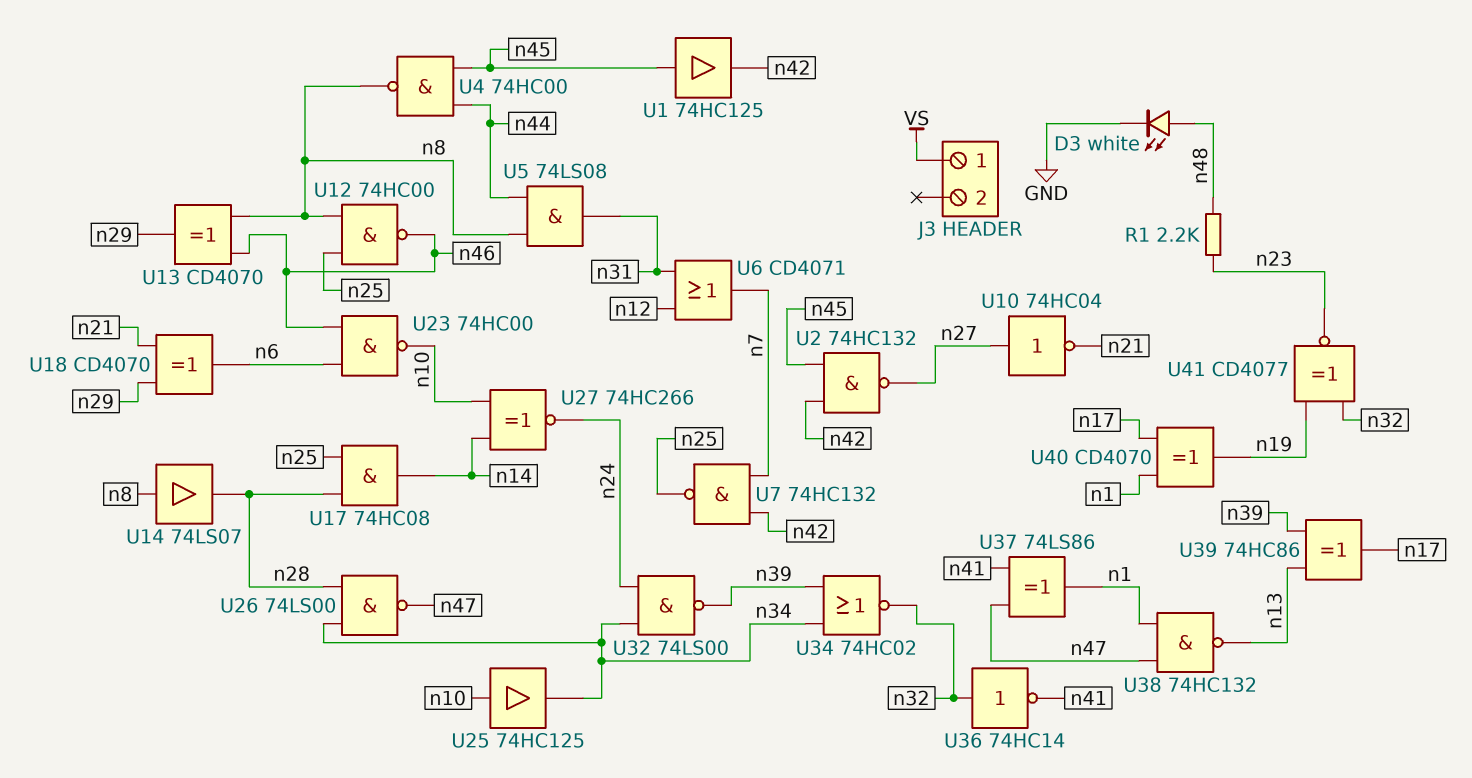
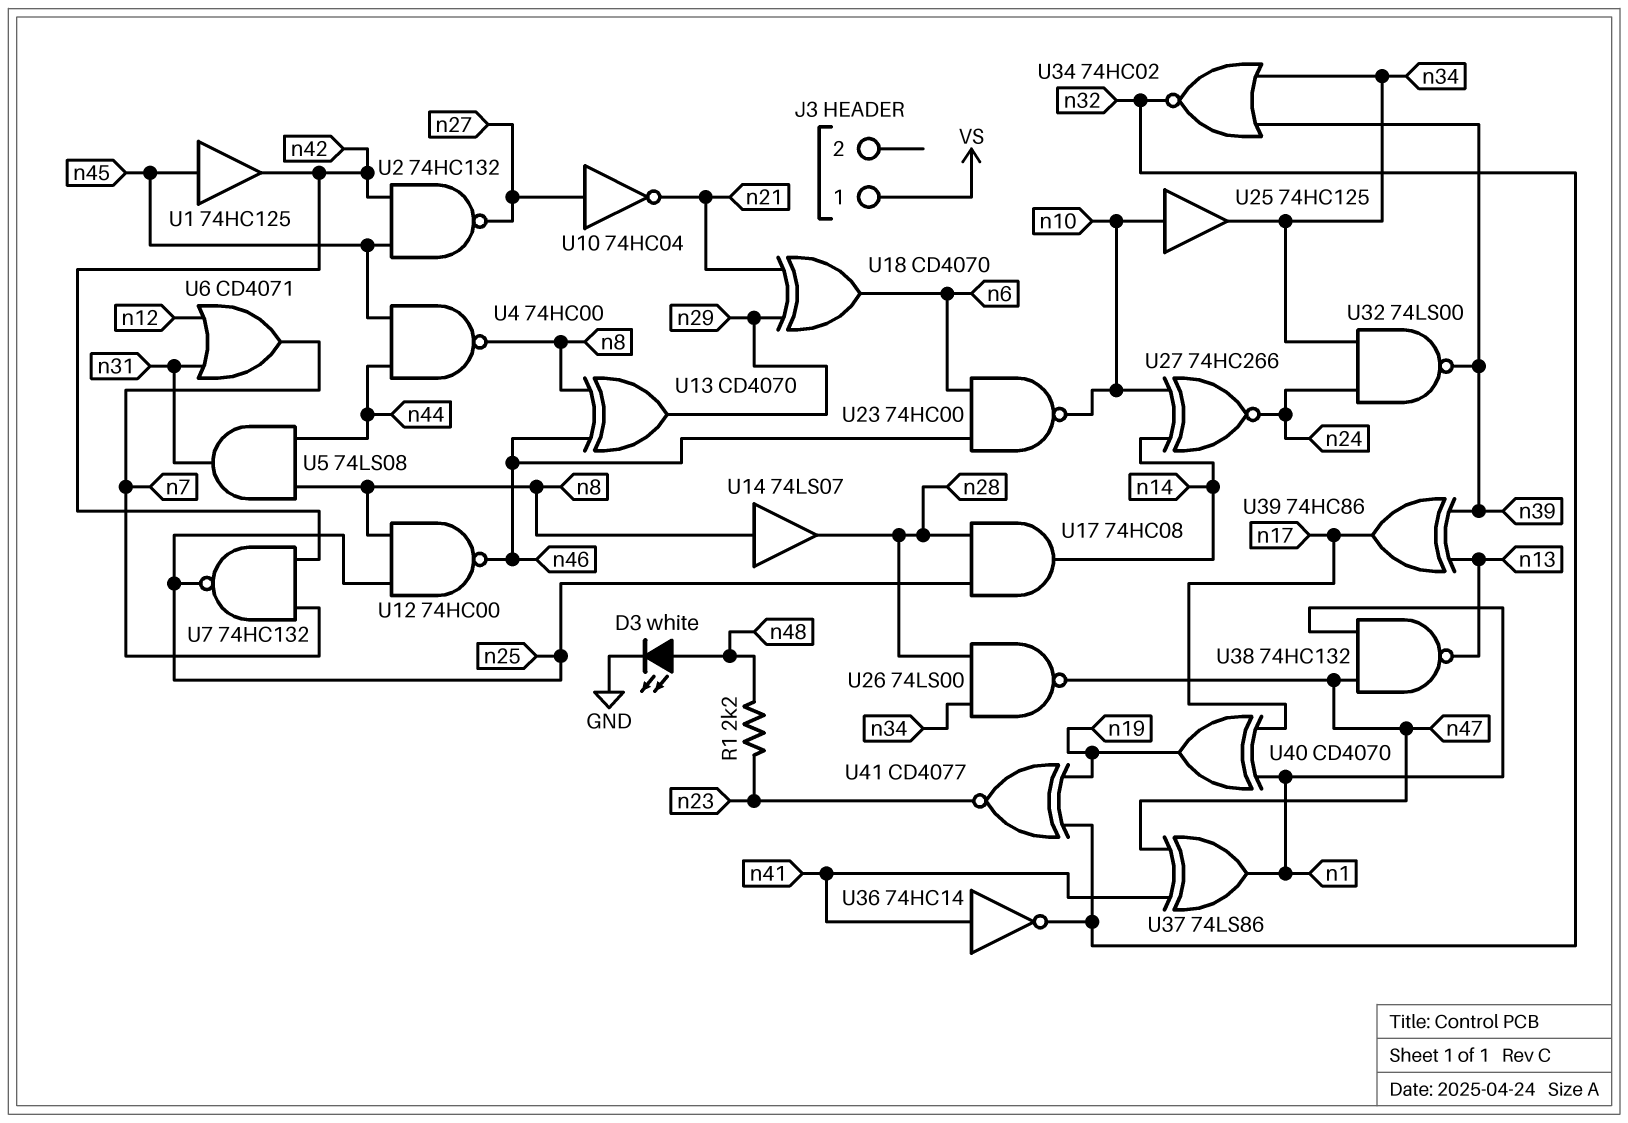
U36: NOT 74HC14 (in n32, out n41) -> NOT 74HC14 (in n41, out n32)

